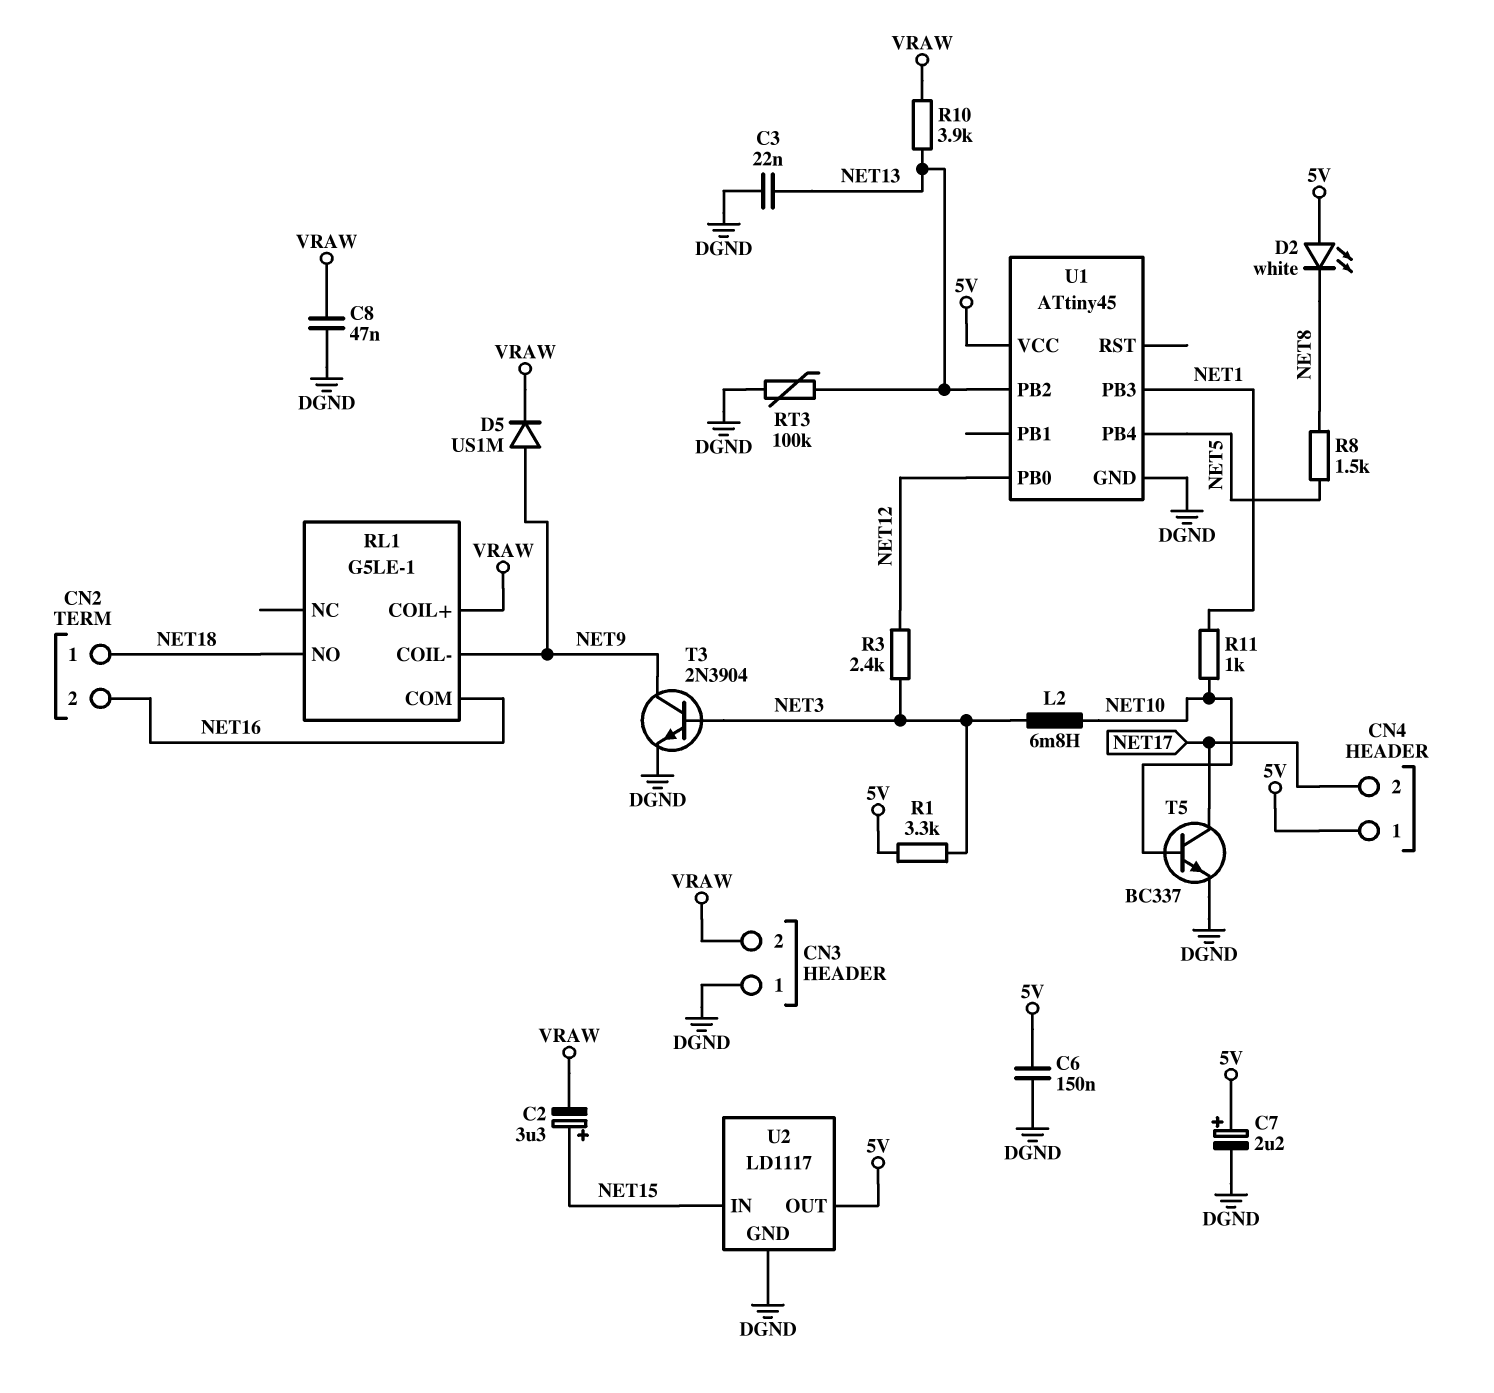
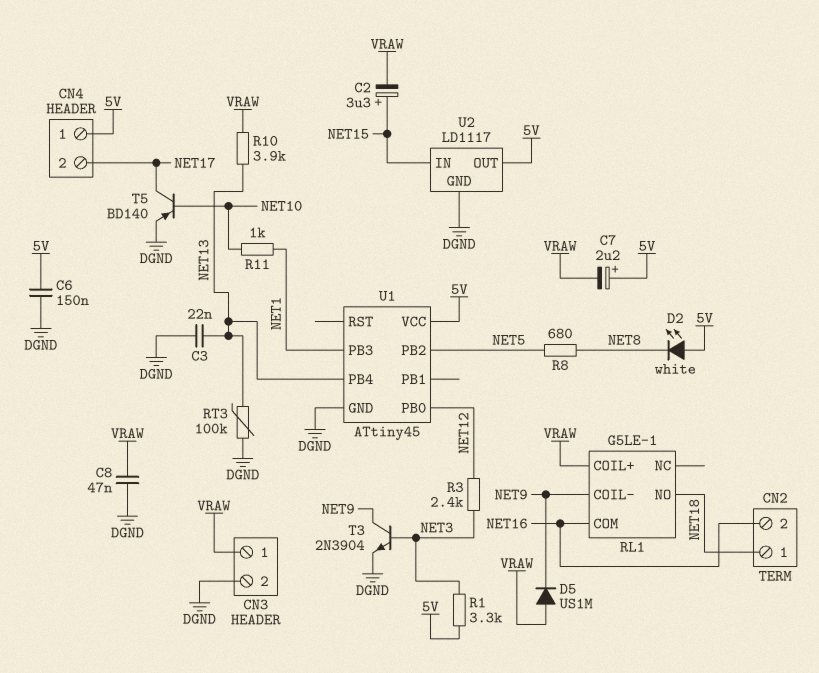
C7: 2.2uF (plus 5V, minus DGND) -> 2.2uF (plus 5V, minus VRAW)
CN3 pin 1: DGND -> VRAW
CN3 pin 2: VRAW -> DGND
D5: diode US1M (A NET9, K VRAW) -> diode US1M (A VRAW, K NET9)
L2: 6.8mH (NET3, NET10) -> none
R8: 1.5k (NET5, NET8) -> 680 (NET5, NET8)
T5: NPN BC337 (B NET10, C NET17, E DGND) -> PNP BD140 (B NET10, C NET17, E DGND)
U1 pin PB2: NET13 -> NET5
U1 pin PB4: NET5 -> NET13

